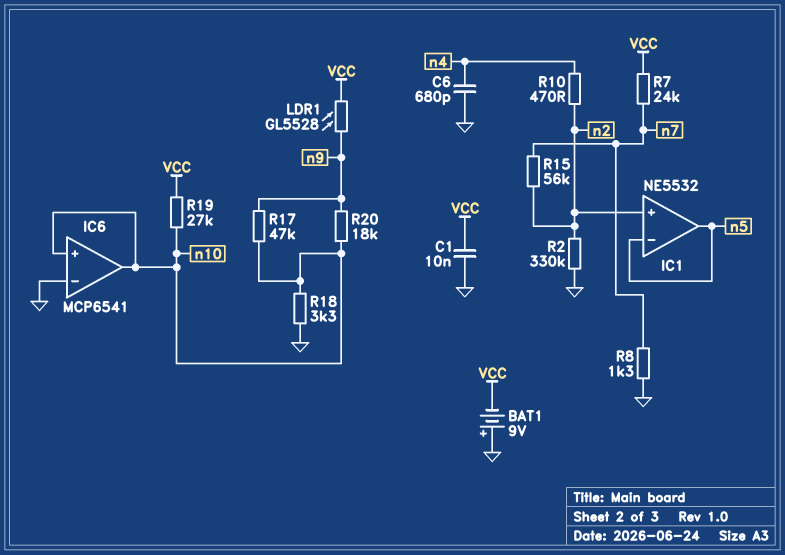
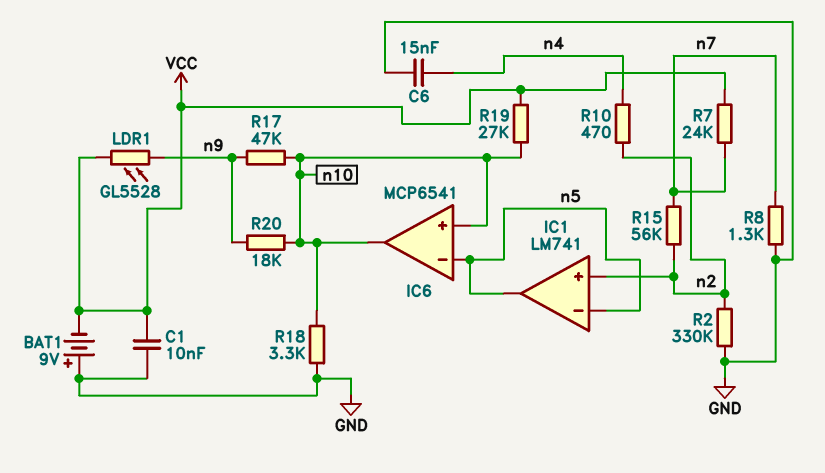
C6: 680pF (GND, n4) -> 15nF (GND, n4)
IC1: NE5532 -> LM741
IC6 pin in-: GND -> n5

